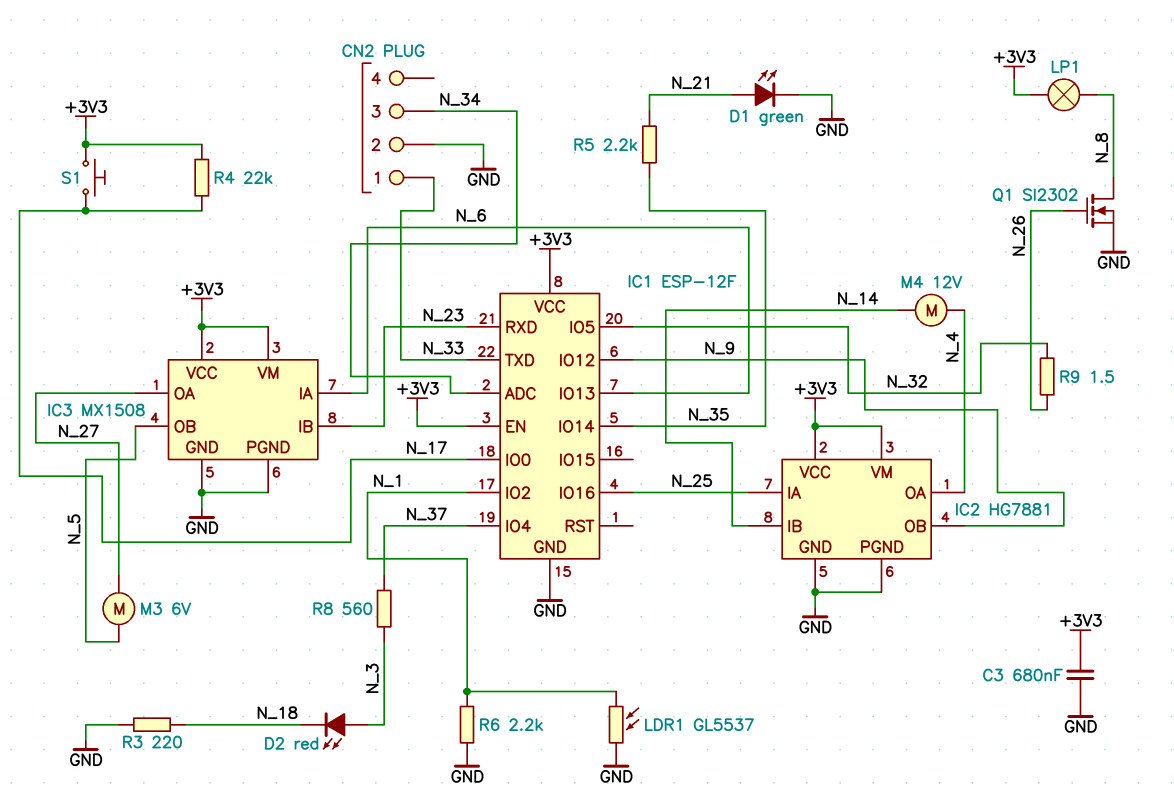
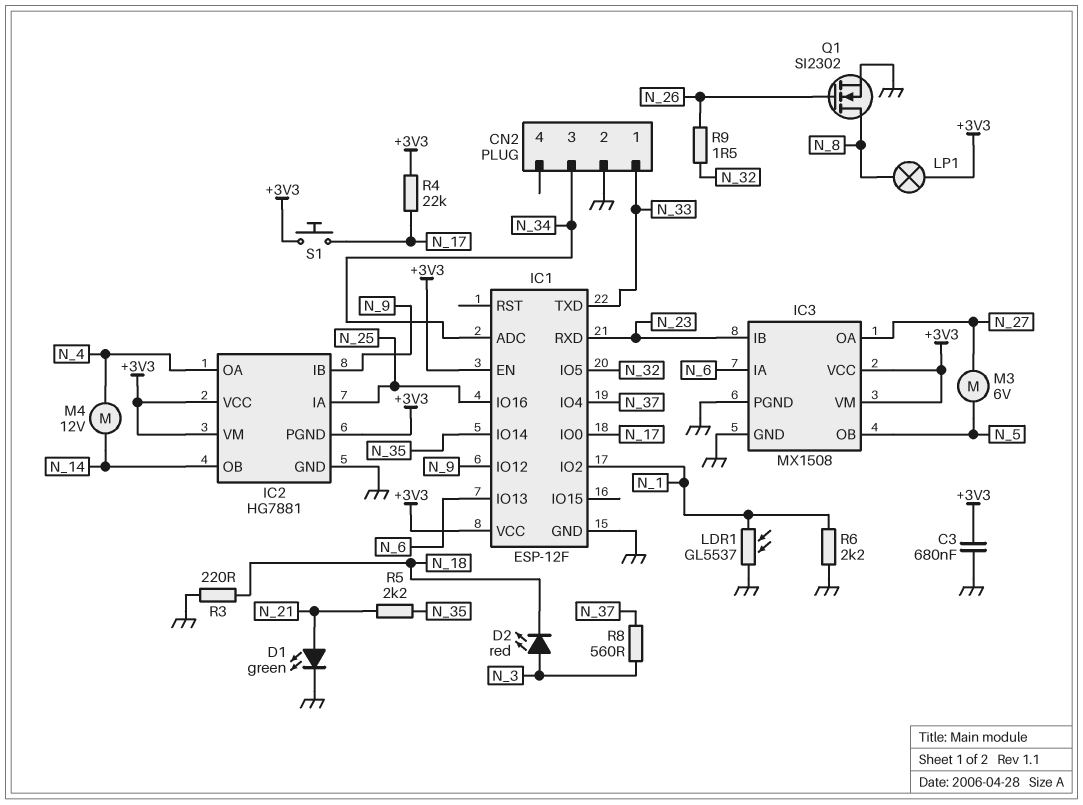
IC2 pin IB: N_14 -> N_9
IC2 pin OB: N_9 -> N_14
IC2 pin PGND: GND -> +3V3

